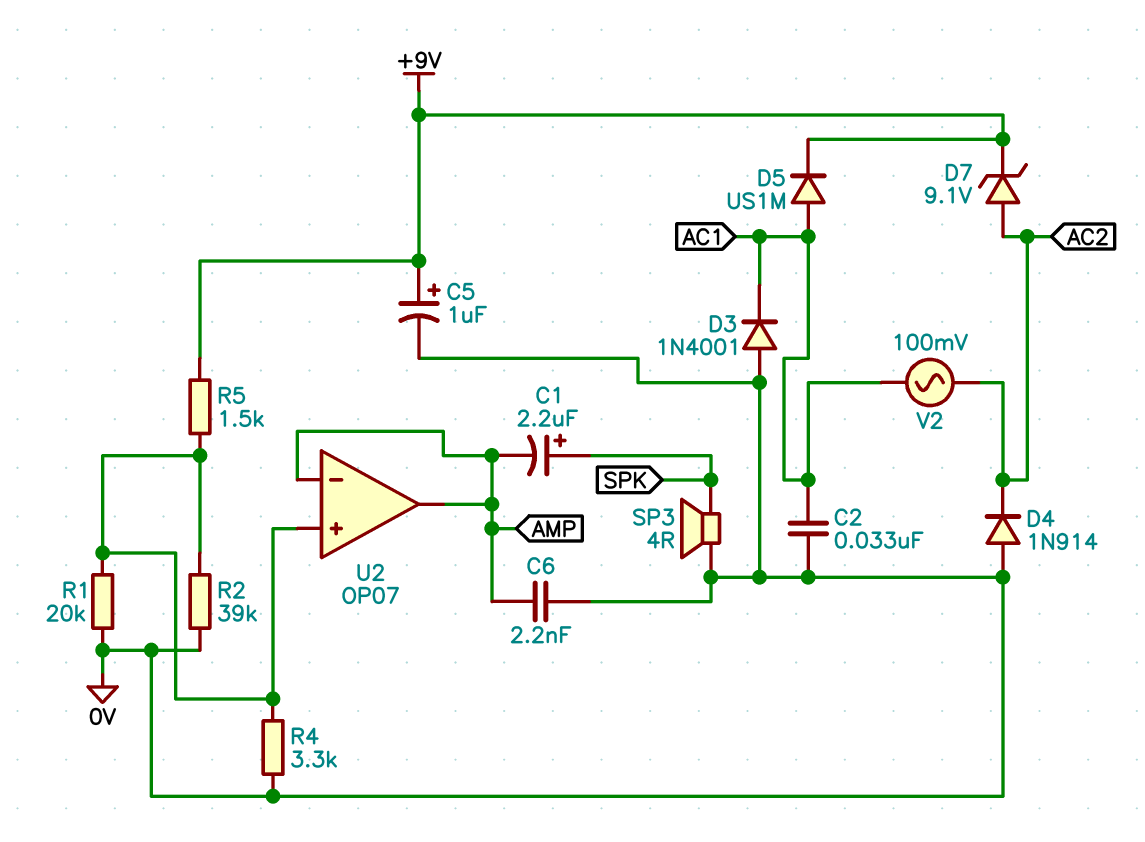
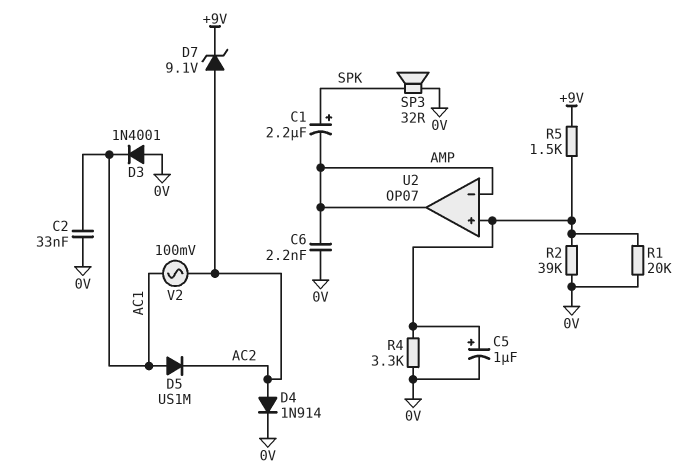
C5: 1uF (plus +9V, minus 0V) -> 1uF (plus U2/in+, minus 0V)
D4: diode 1N914 (A 0V, K AC2) -> diode 1N914 (A AC2, K 0V)
D5: diode US1M (A AC1, K +9V) -> diode US1M (A AC1, K AC2)
SP3: speaker 4R (0V, SPK) -> speaker 32R (0V, SPK)

